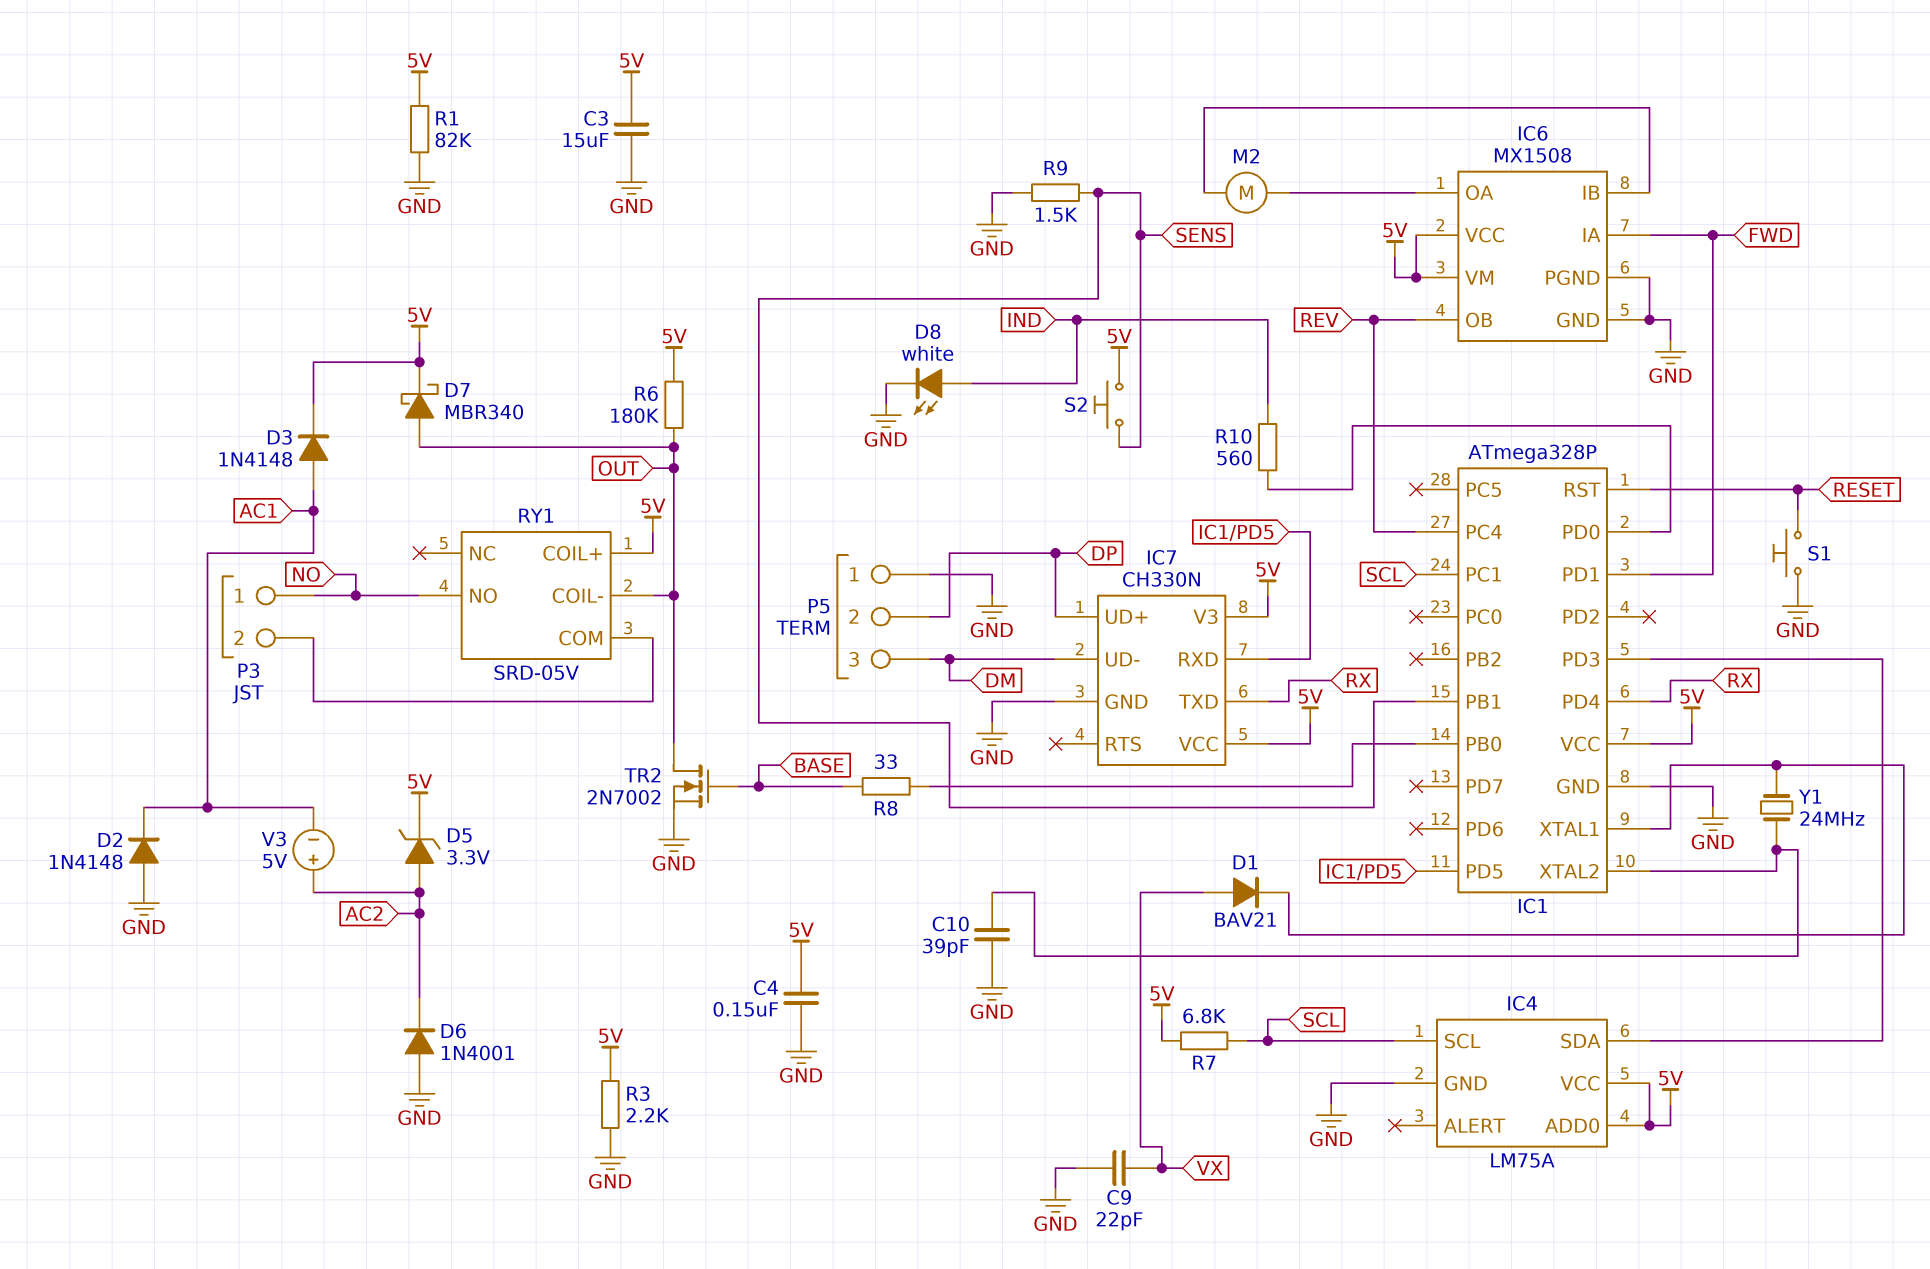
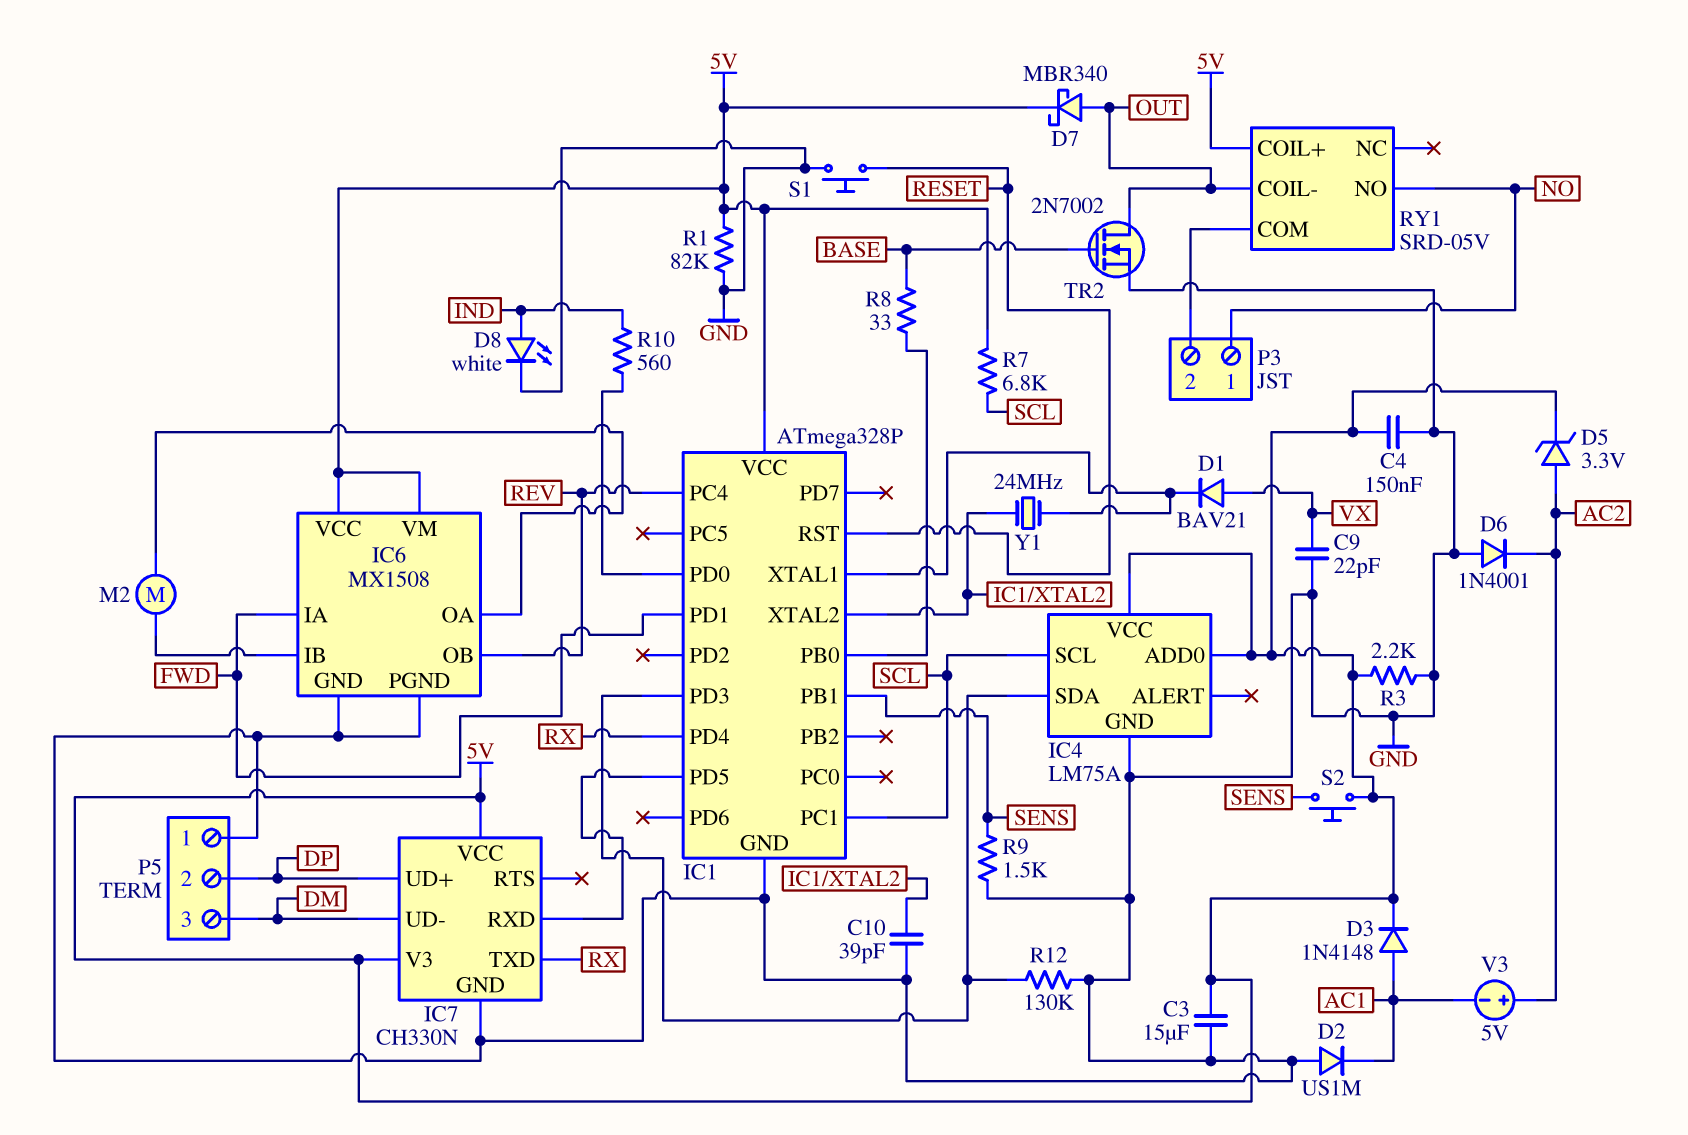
D2: diode 1N4148 (A GND, K AC1) -> diode US1M (A GND, K AC1)
R6: 180k (5V, OUT) -> none
R12: none -> 130k (GND, IC1/PD3)

